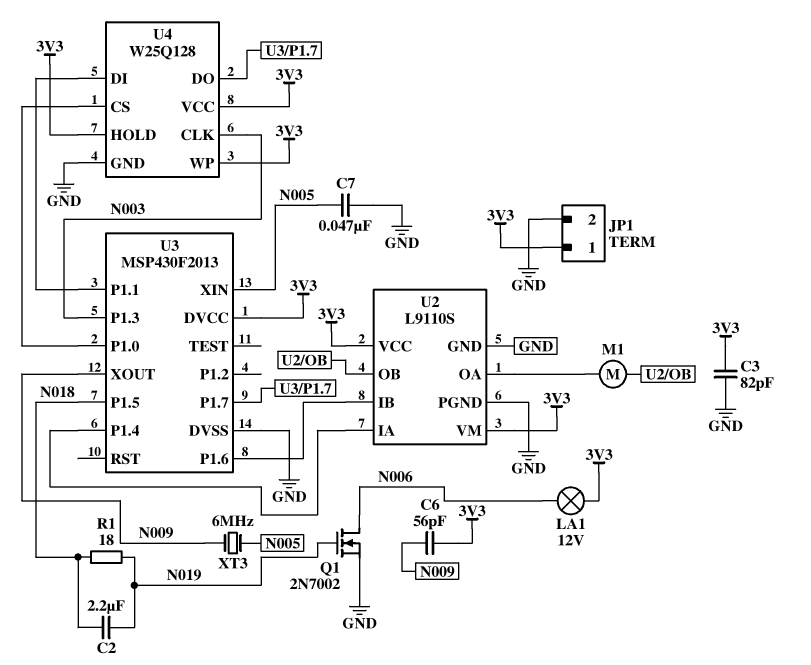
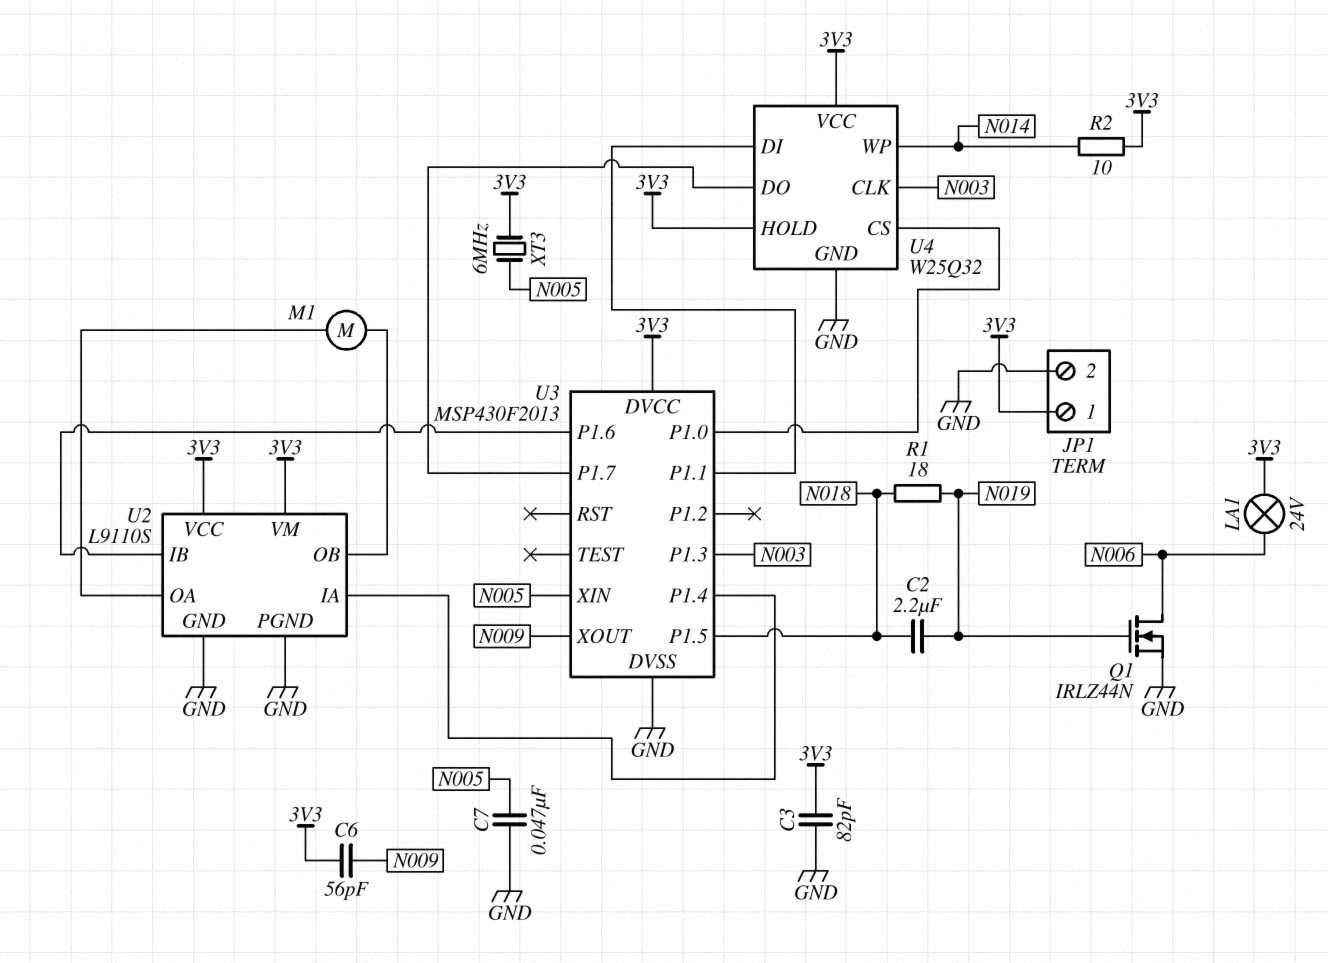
LA1: lamp 12V (3V3, N006) -> lamp 24V (3V3, N006)
Q1: NMOS 2N7002 (G N019, D N006, S GND) -> NMOS IRLZ44N (G N019, D N006, S GND)
R2: none -> 10 (3V3, N014)
U4: W25Q128 -> W25Q32
U4 pin WP: 3V3 -> N014
XT3: 6MHz (N005, N009) -> 6MHz (3V3, N005)

